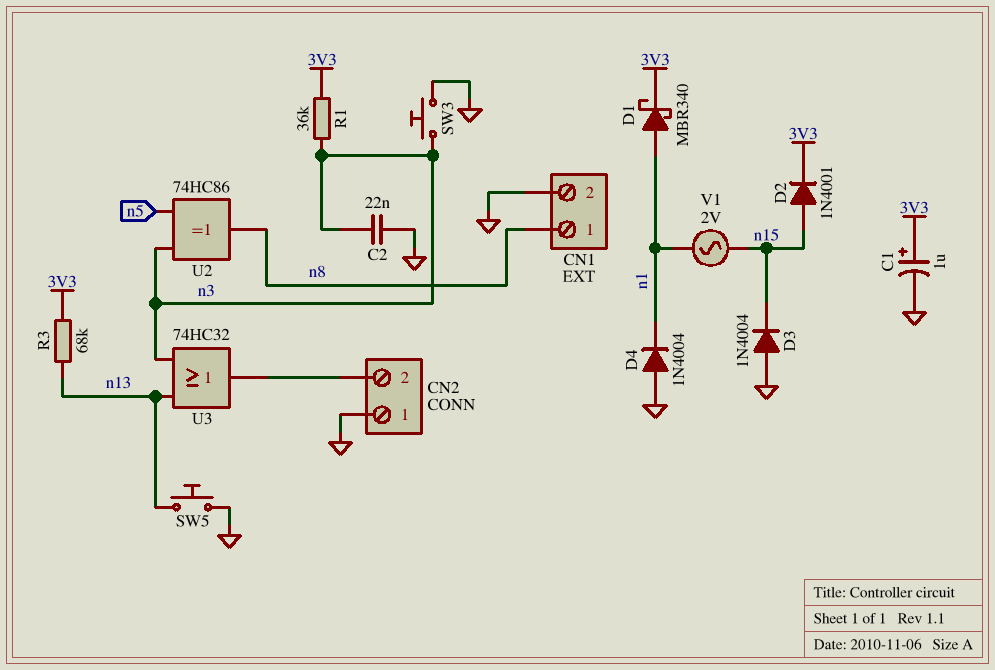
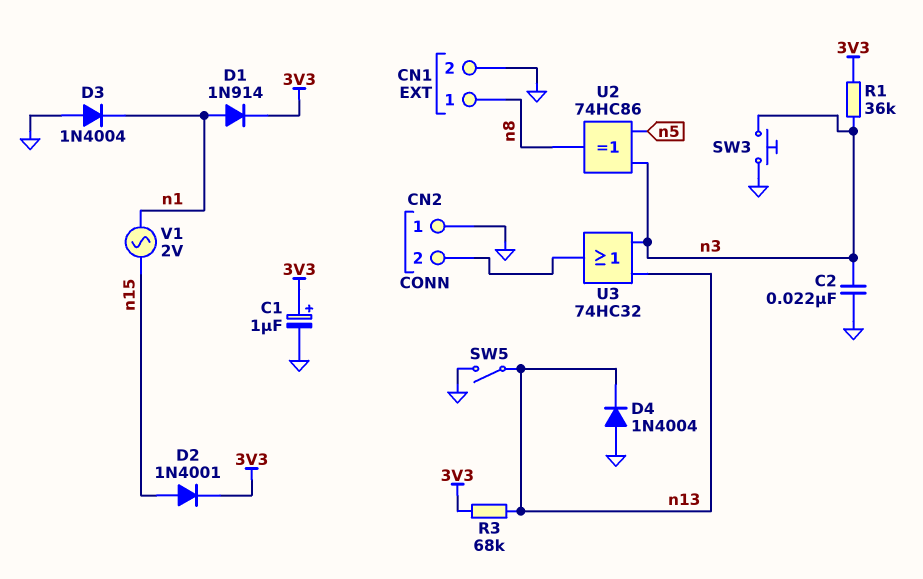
D1: schottky MBR340 (A n1, K 3V3) -> diode 1N914 (A n1, K 3V3)
D3: diode 1N4004 (A GND, K n15) -> diode 1N4004 (A GND, K n1)
D4: diode 1N4004 (A GND, K n1) -> diode 1N4004 (A GND, K n13)
SW5: button (GND, n13) -> switch (GND, n13)

